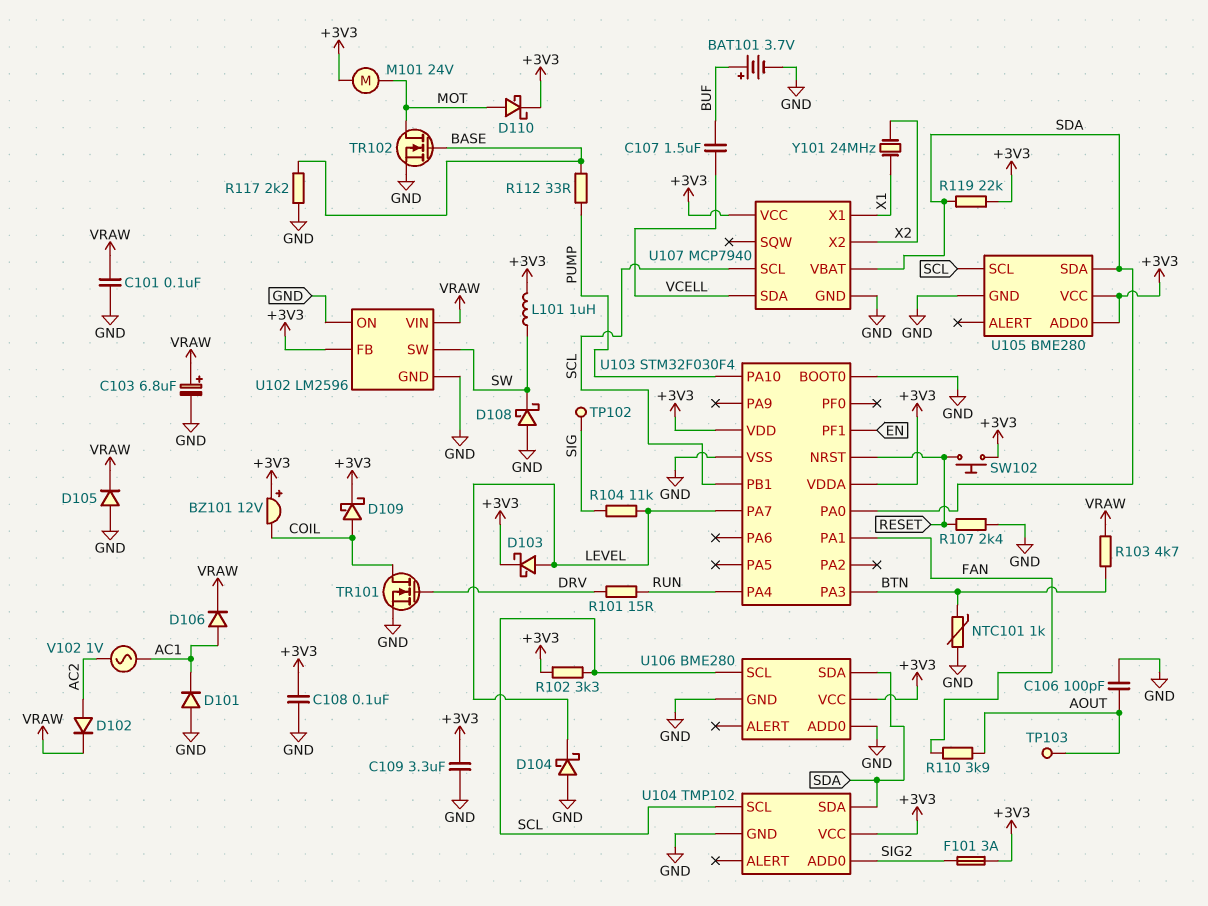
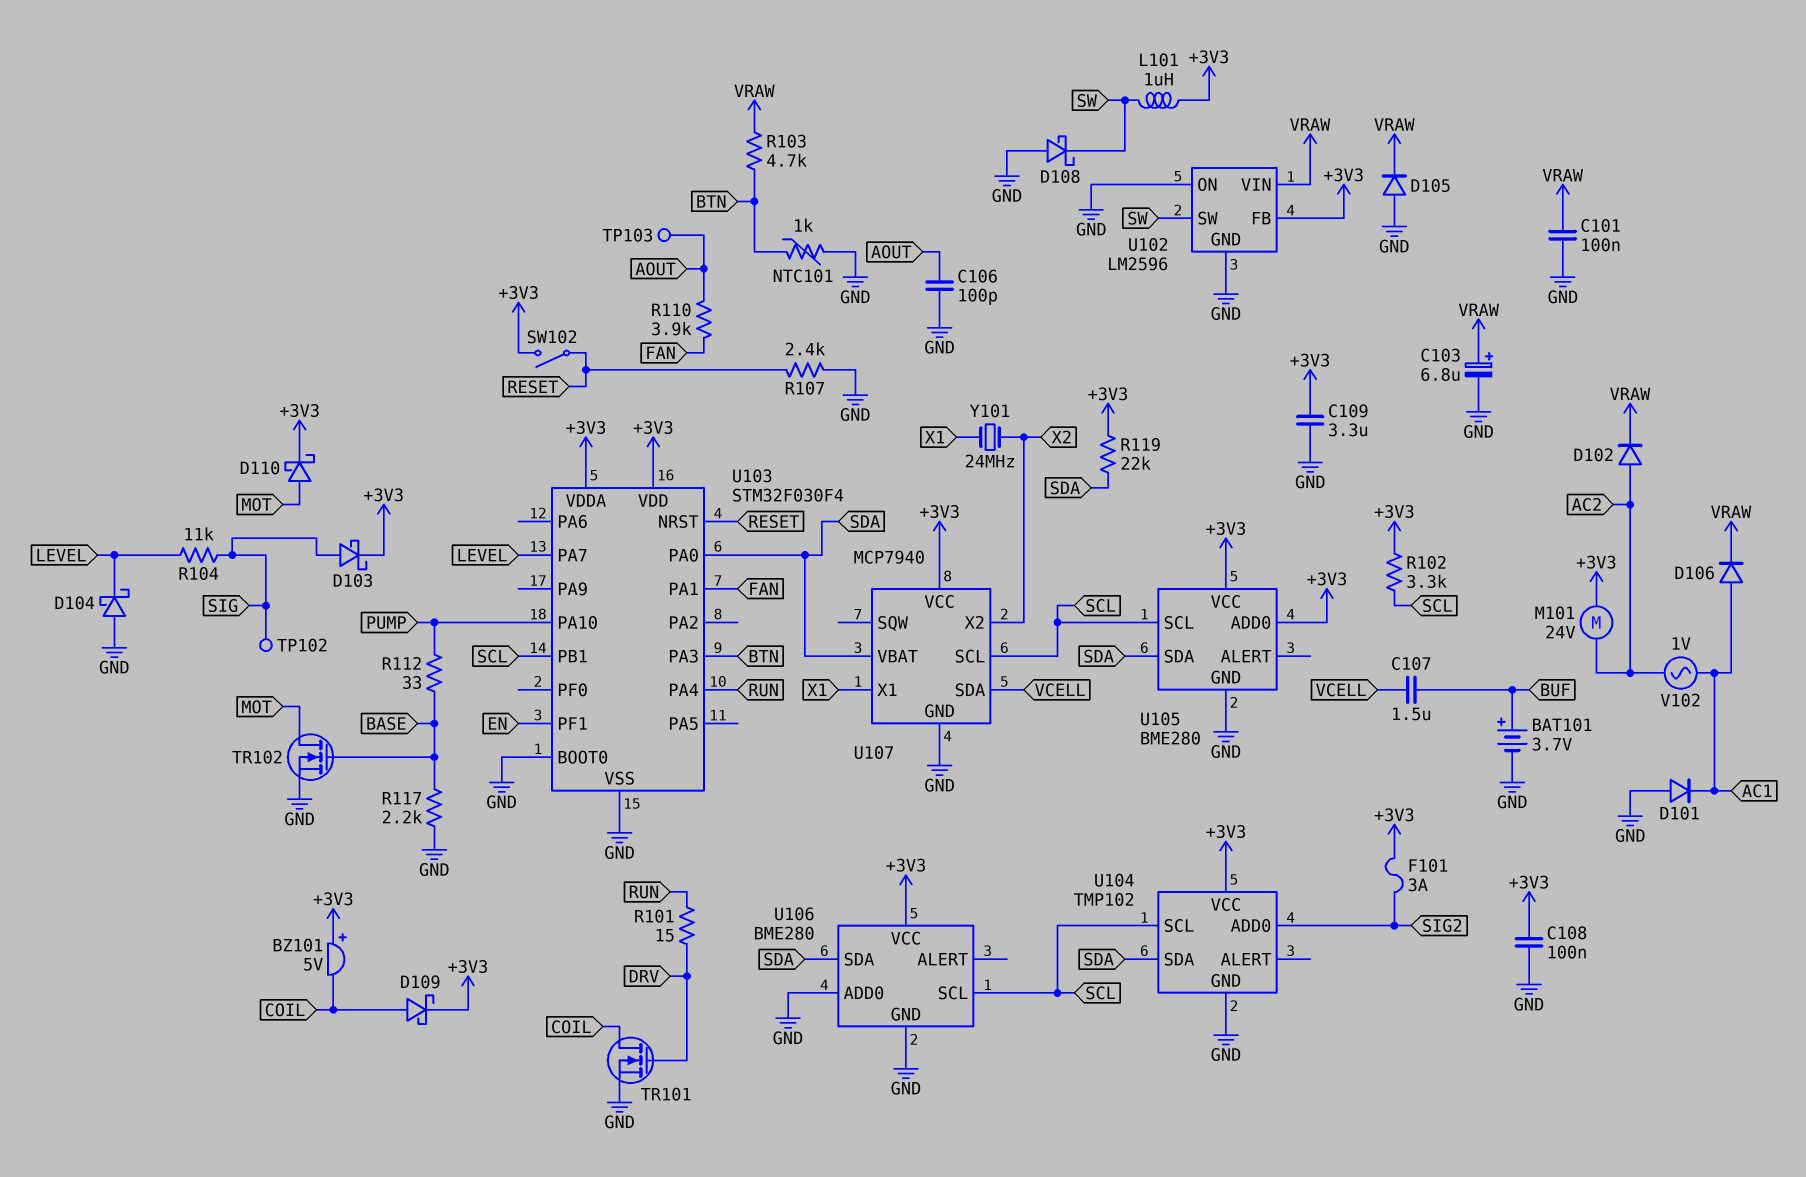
BZ101: buzzer 12V (plus +3V3, minus COIL) -> buzzer 5V (plus +3V3, minus COIL)
D103: schottky (A LEVEL, K +3V3) -> schottky (A SIG, K +3V3)
M101: motor 24V (+3V3, MOT) -> motor 24V (+3V3, AC2)
SW102: button (+3V3, RESET) -> switch (+3V3, RESET)

